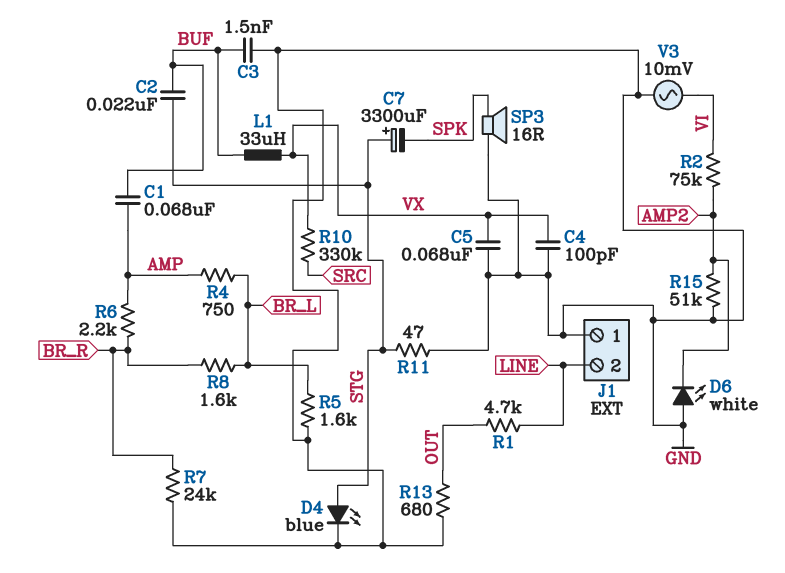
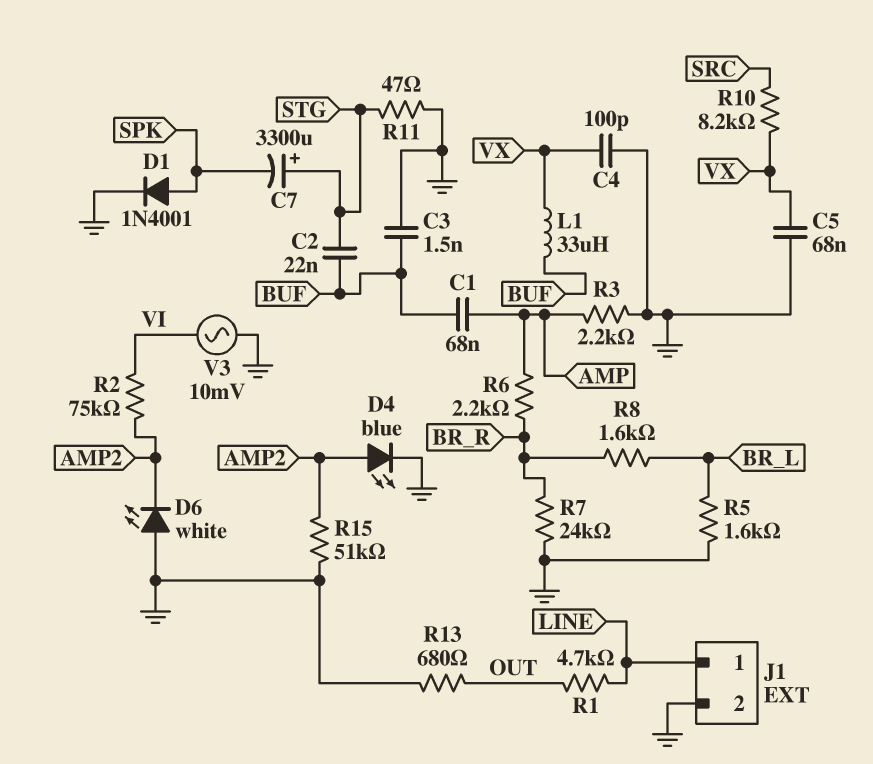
D1: none -> diode 1N4001 (A SPK, K GND)
D4: LED blue (A STG, K GND) -> LED blue (A AMP2, K GND)
J1 pin 1: GND -> LINE
J1 pin 2: LINE -> GND
R3: none -> 2.2k (AMP, GND)
R4: 750 (AMP, BR_L) -> none
R10: 330k (SRC, VX) -> 8.2k (SRC, VX)
SP3: speaker 16R (GND, SPK) -> none

